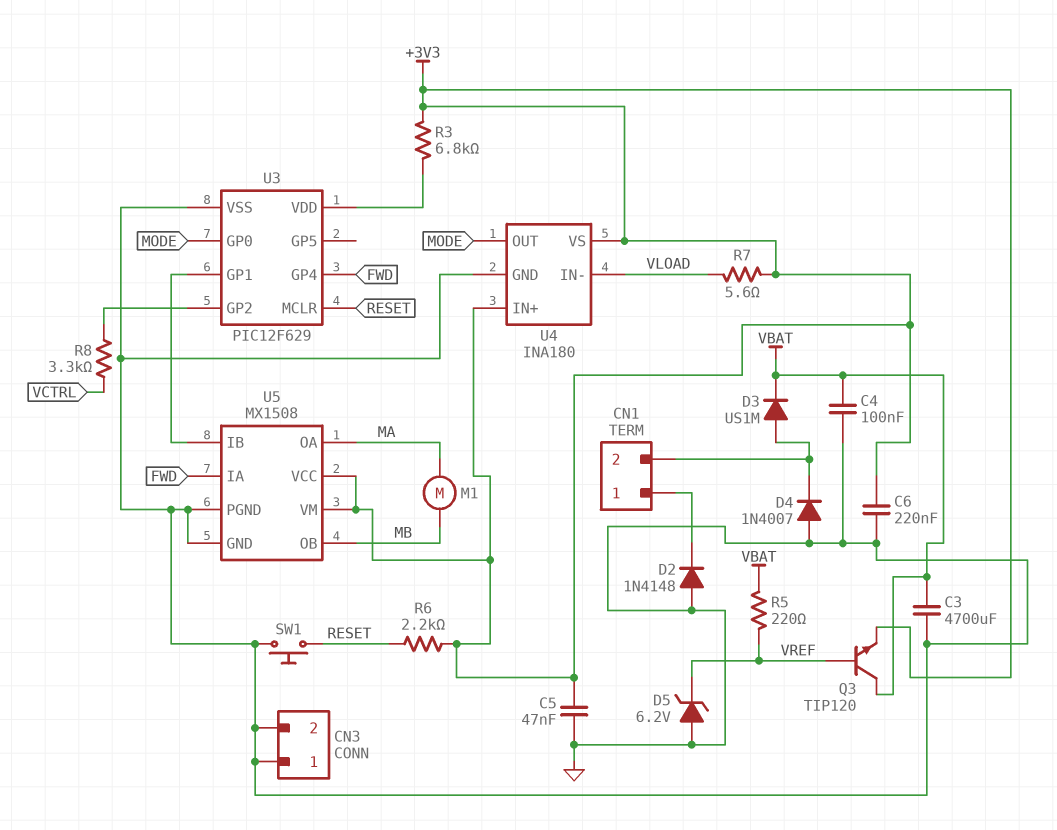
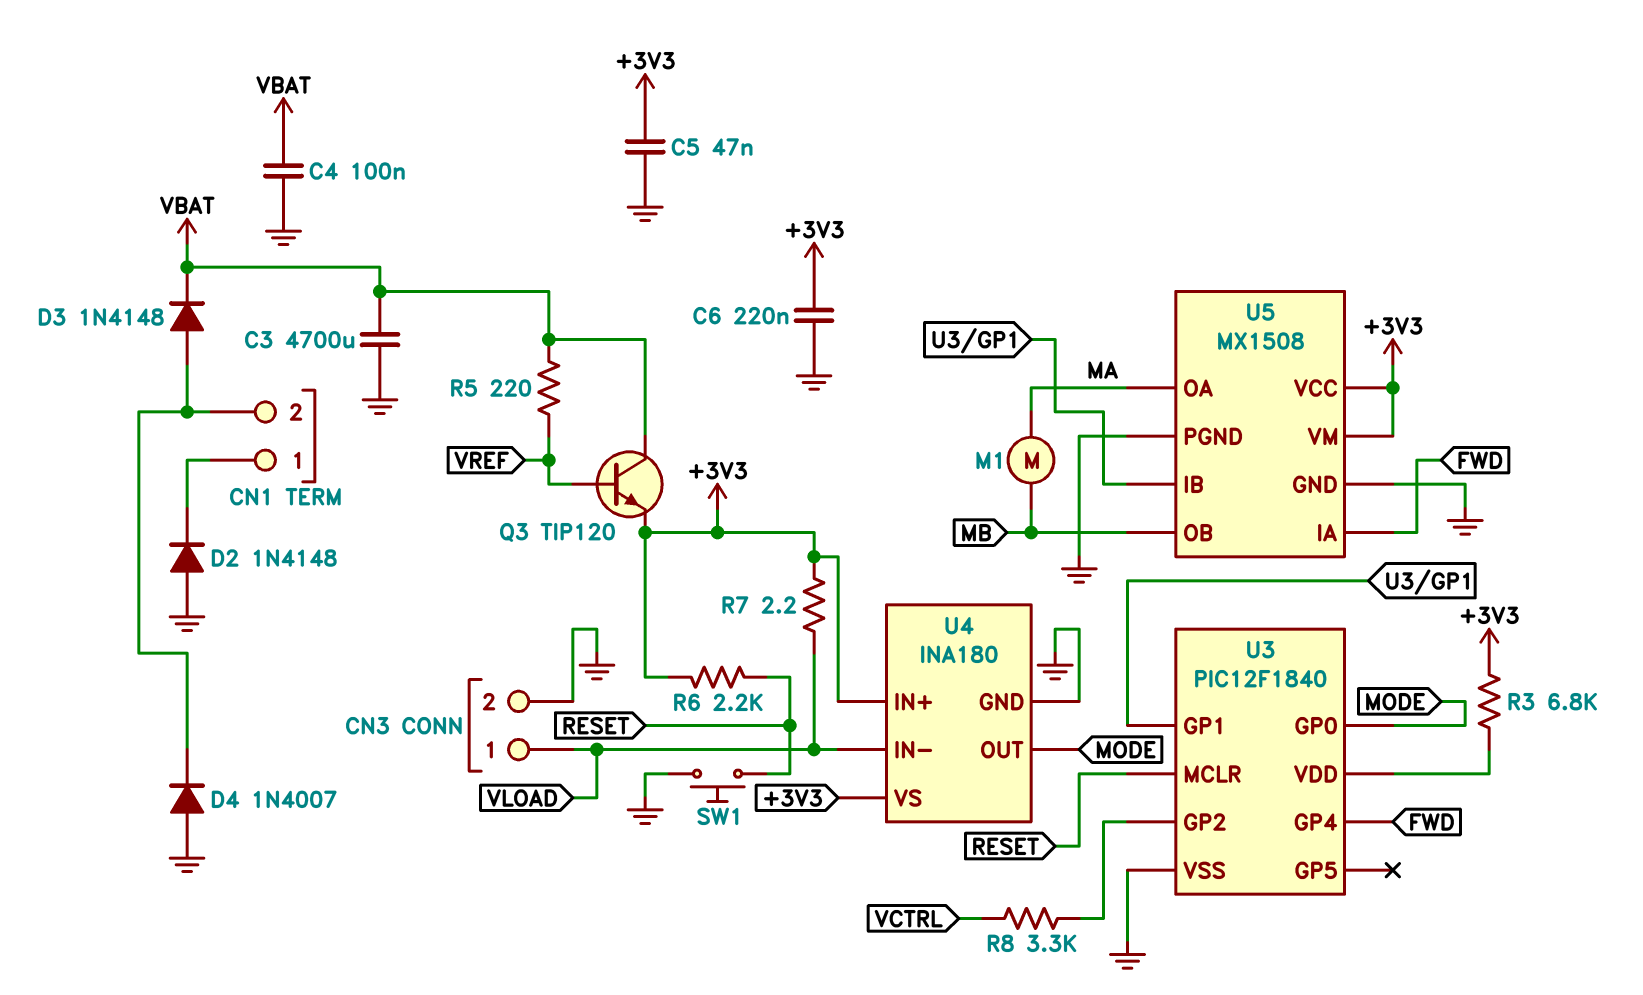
CN3 pin 1: GND -> VLOAD
D3: diode US1M (A CN1/2, K VBAT) -> diode 1N4148 (A CN1/2, K VBAT)
D5: zener 6.2V (A GND, K VREF) -> none
R7: 5.6 (+3V3, VLOAD) -> 2.2 (+3V3, VLOAD)
U3: PIC12F629 -> PIC12F1840

